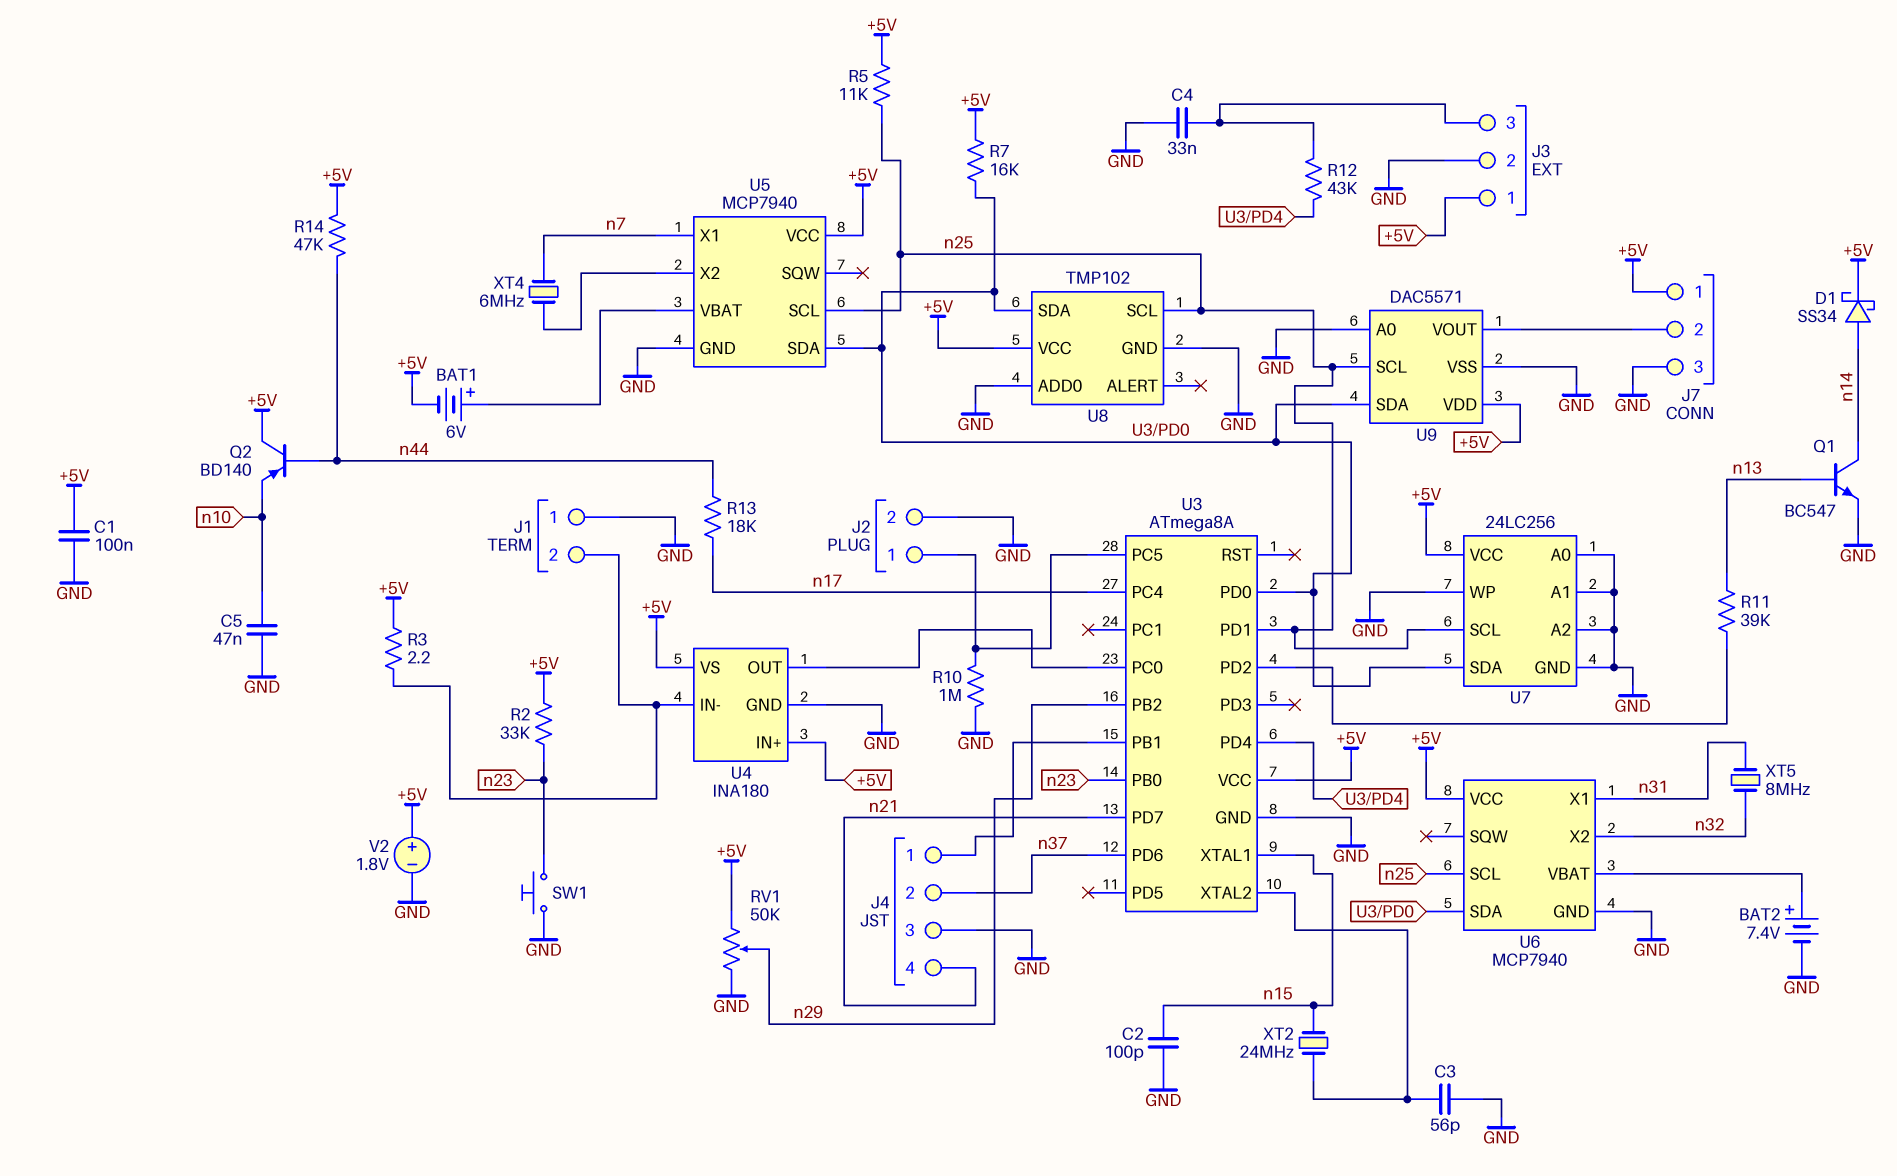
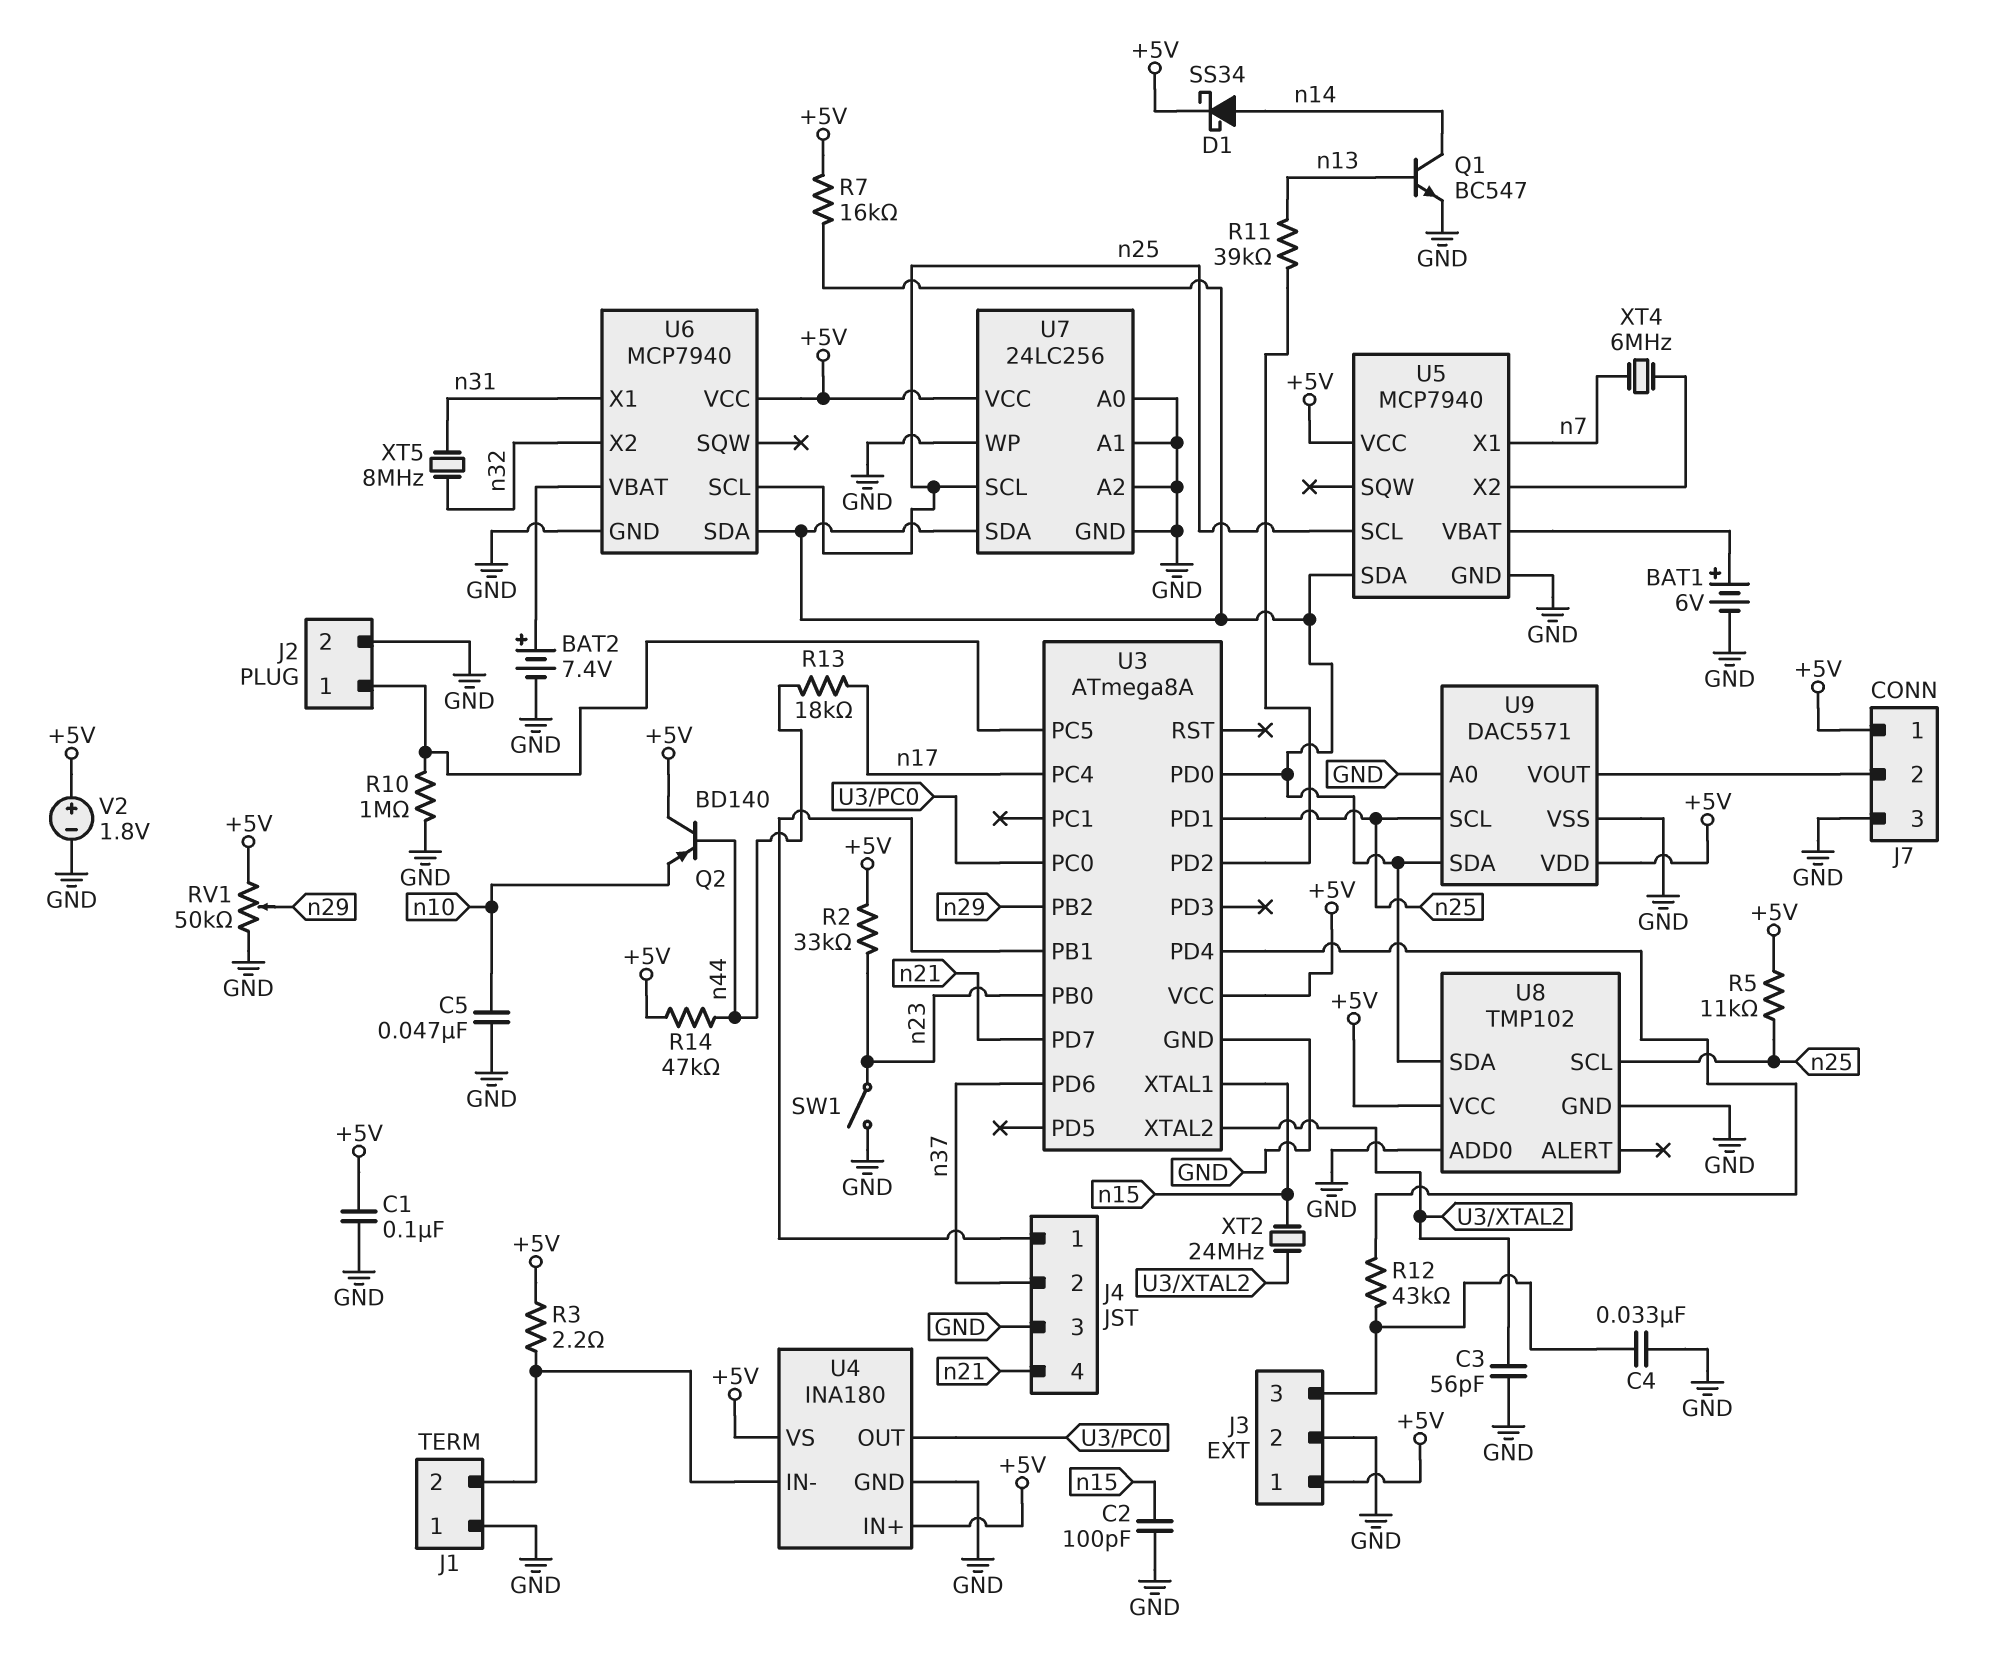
BAT1: 6V (plus U5/VBAT, minus +5V) -> 6V (plus U5/VBAT, minus GND)
SW1: button (GND, n23) -> switch (GND, n23)

